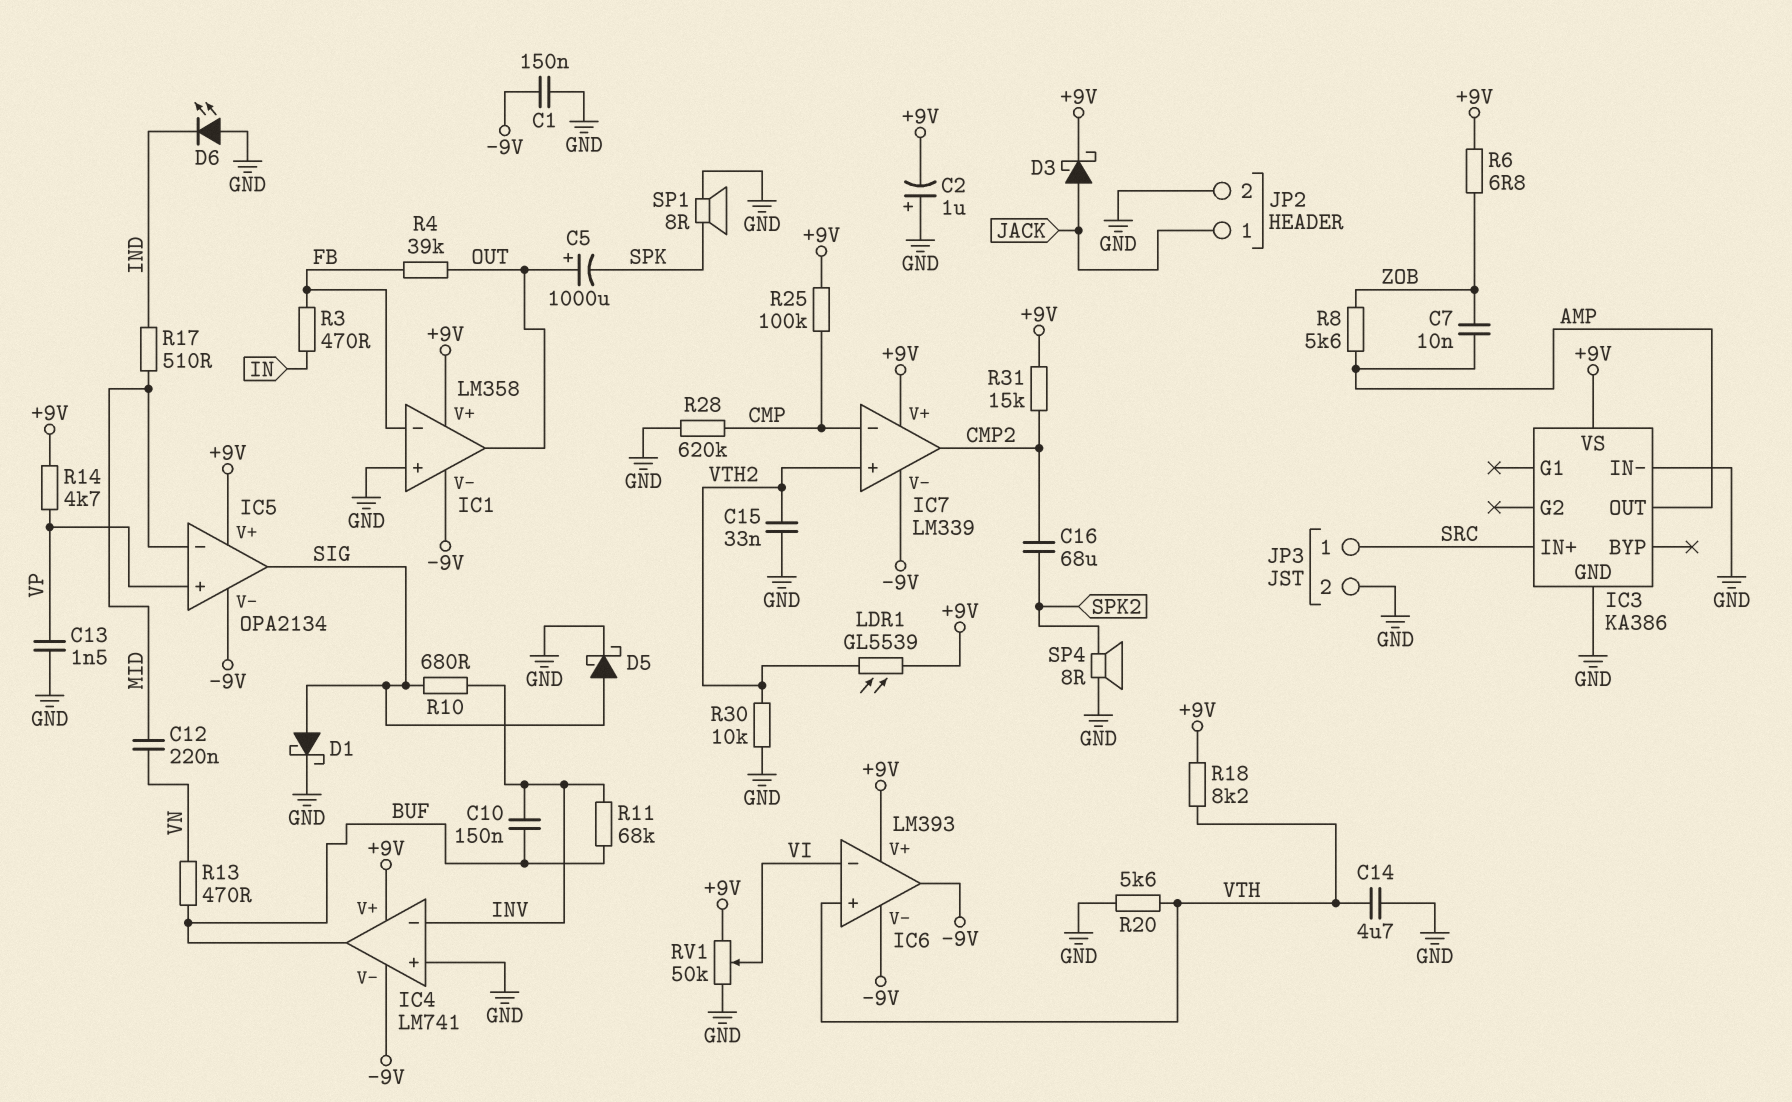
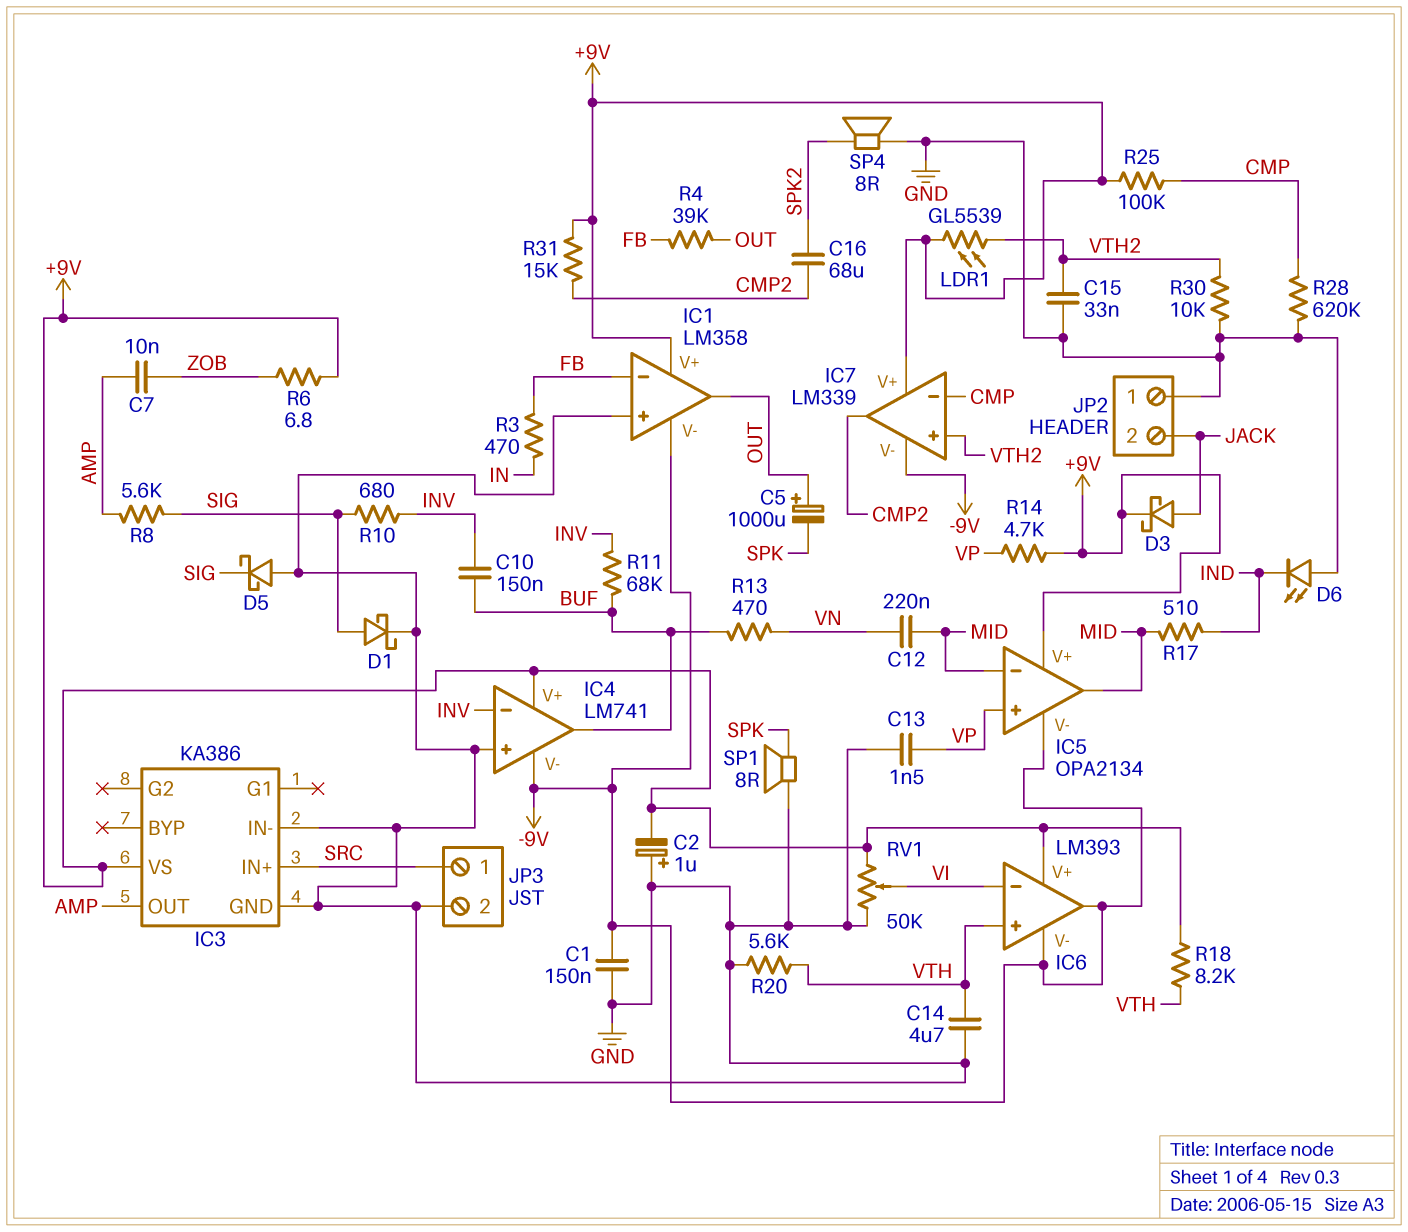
D5: schottky (A SIG, K GND) -> schottky (A GND, K SIG)
IC5 pin out: SIG -> MID
JP2 pin 1: JACK -> GND
JP2 pin 2: GND -> JACK
R8: 5.6k (AMP, ZOB) -> 5.6k (AMP, SIG)

